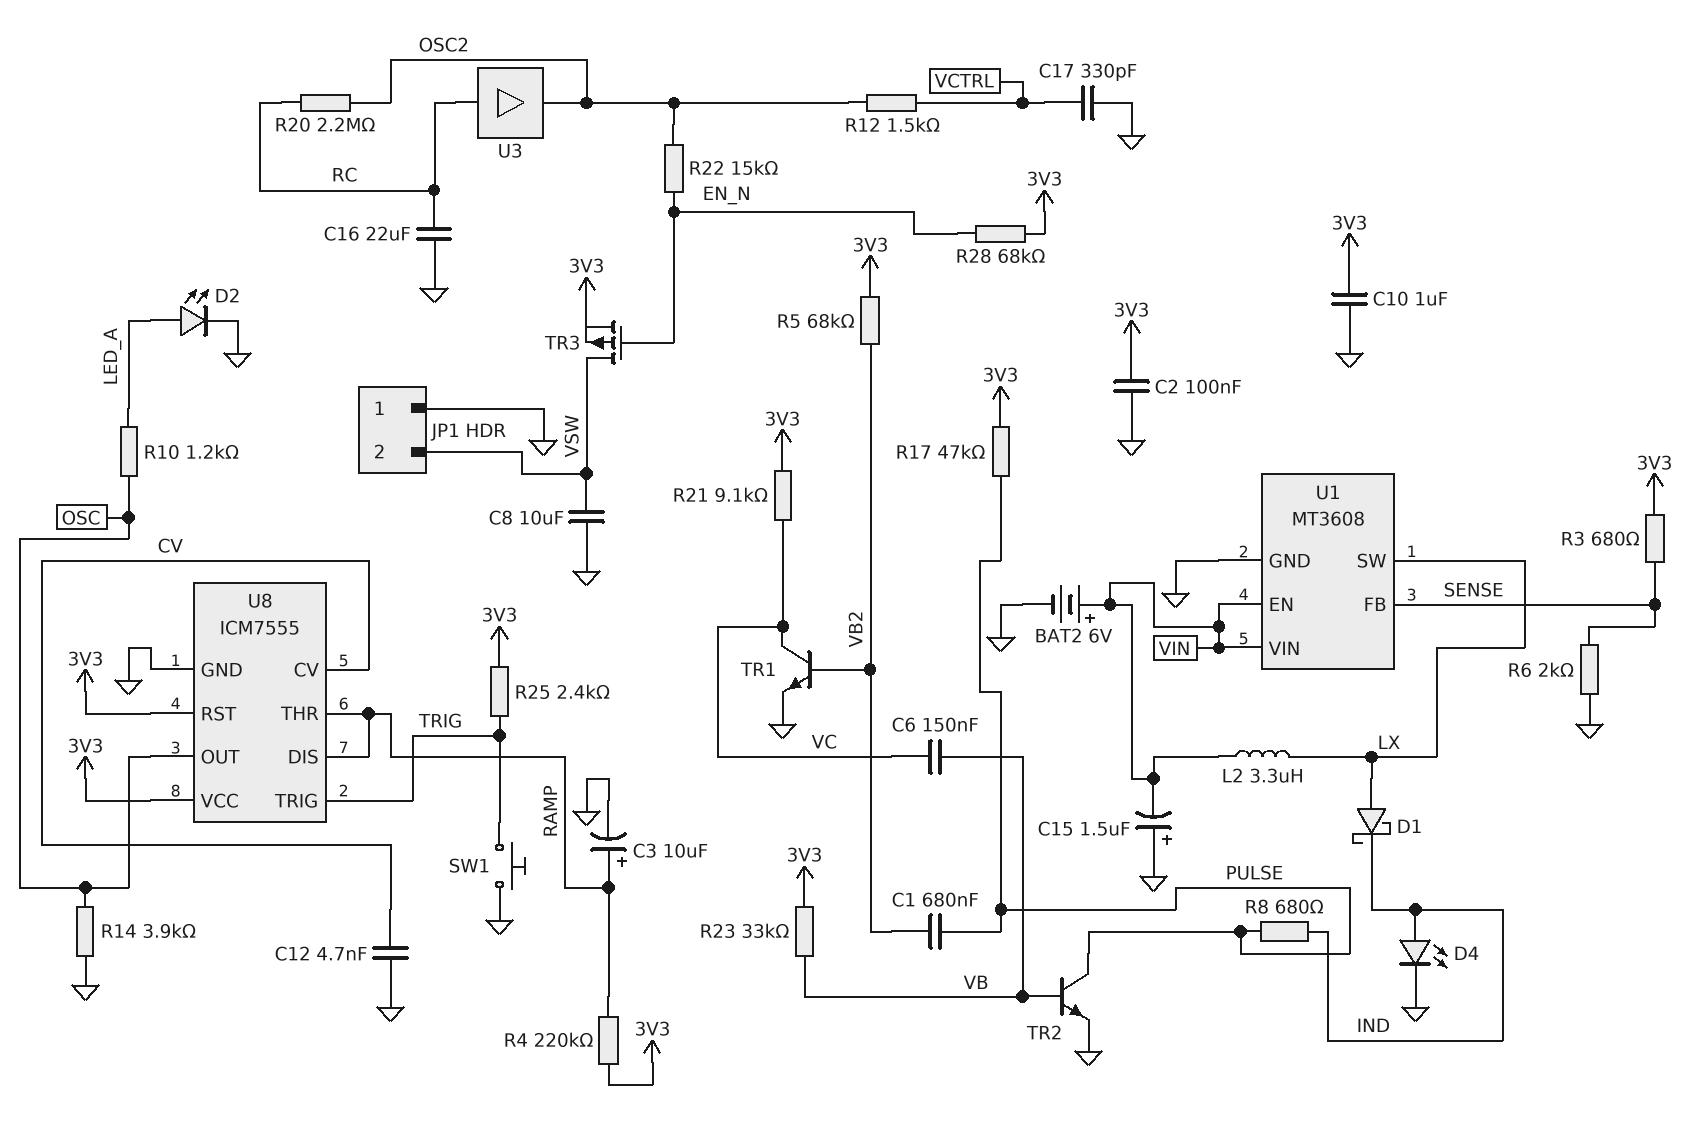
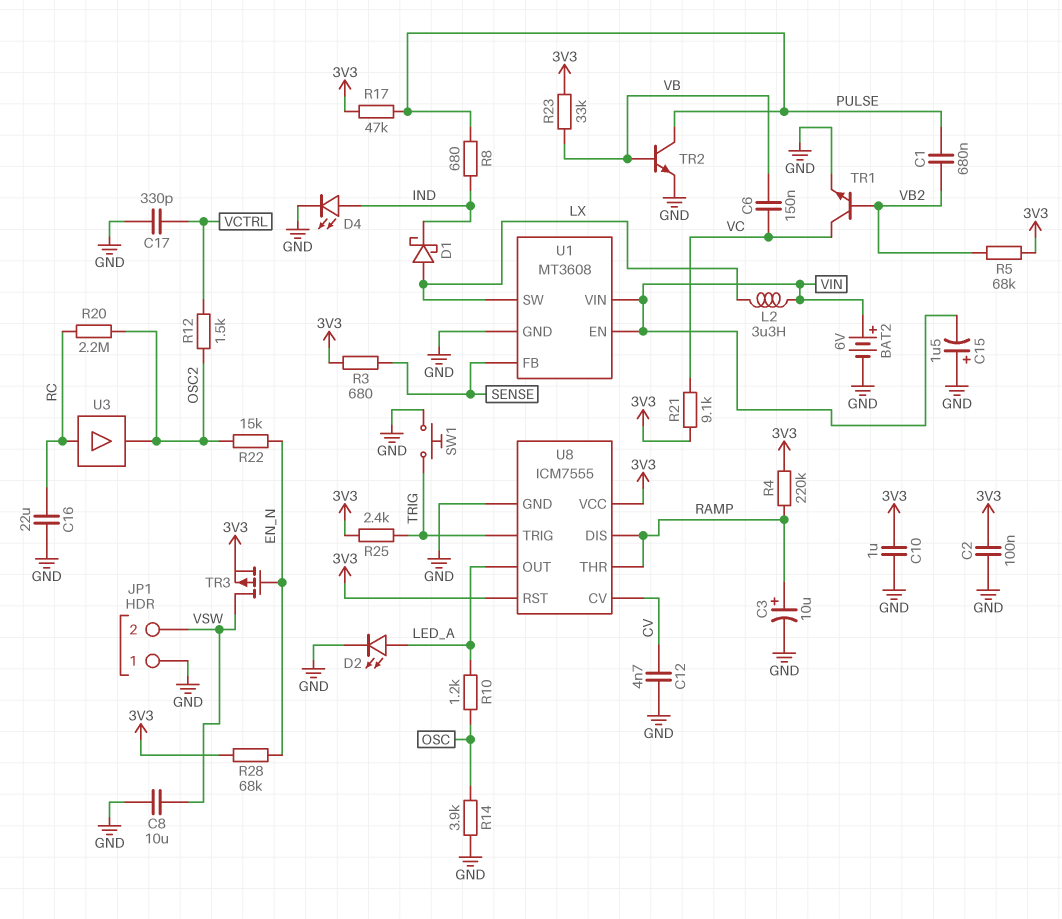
R6: 2k (GND, SENSE) -> none
U8 pin OUT: OSC -> LED_A

